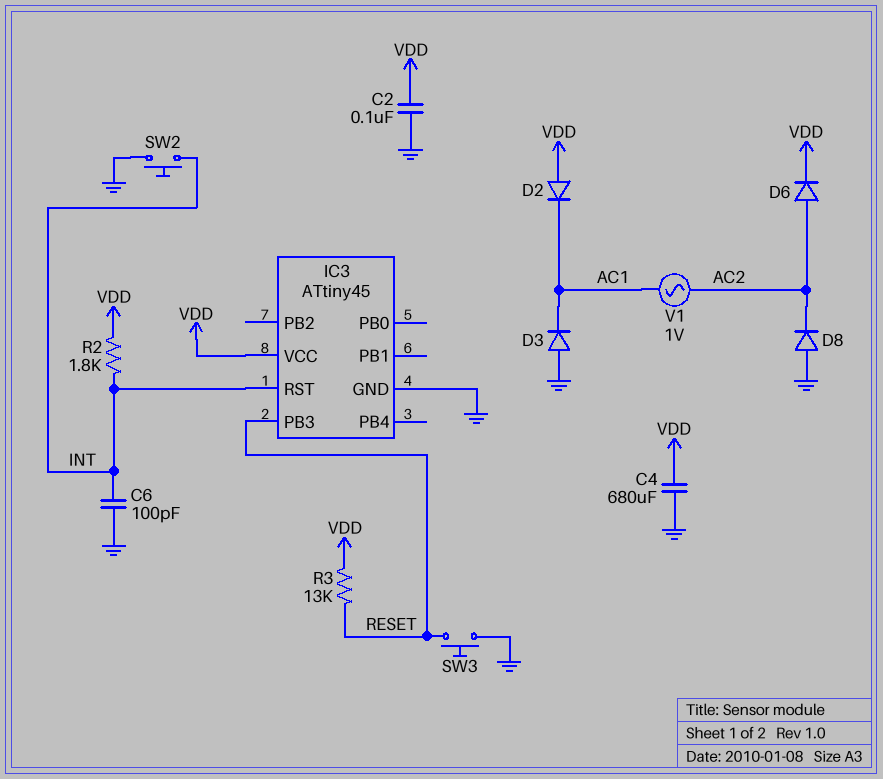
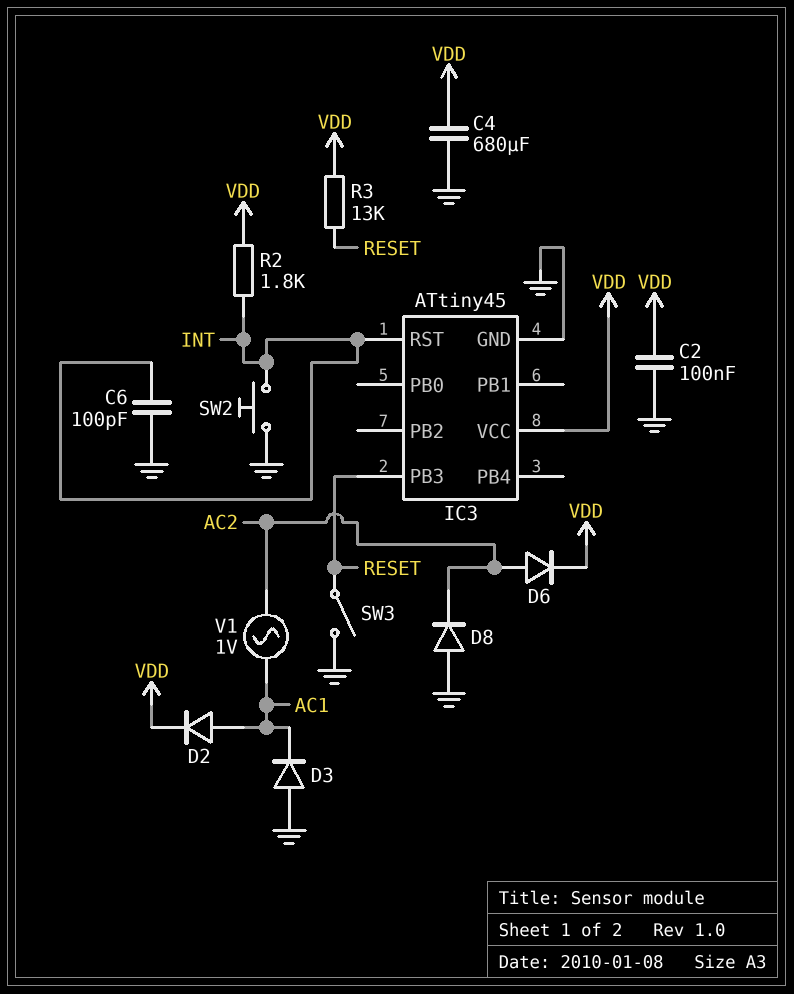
D2: diode (A VDD, K AC1) -> diode (A AC1, K VDD)
SW3: button (GND, RESET) -> switch (GND, RESET)

